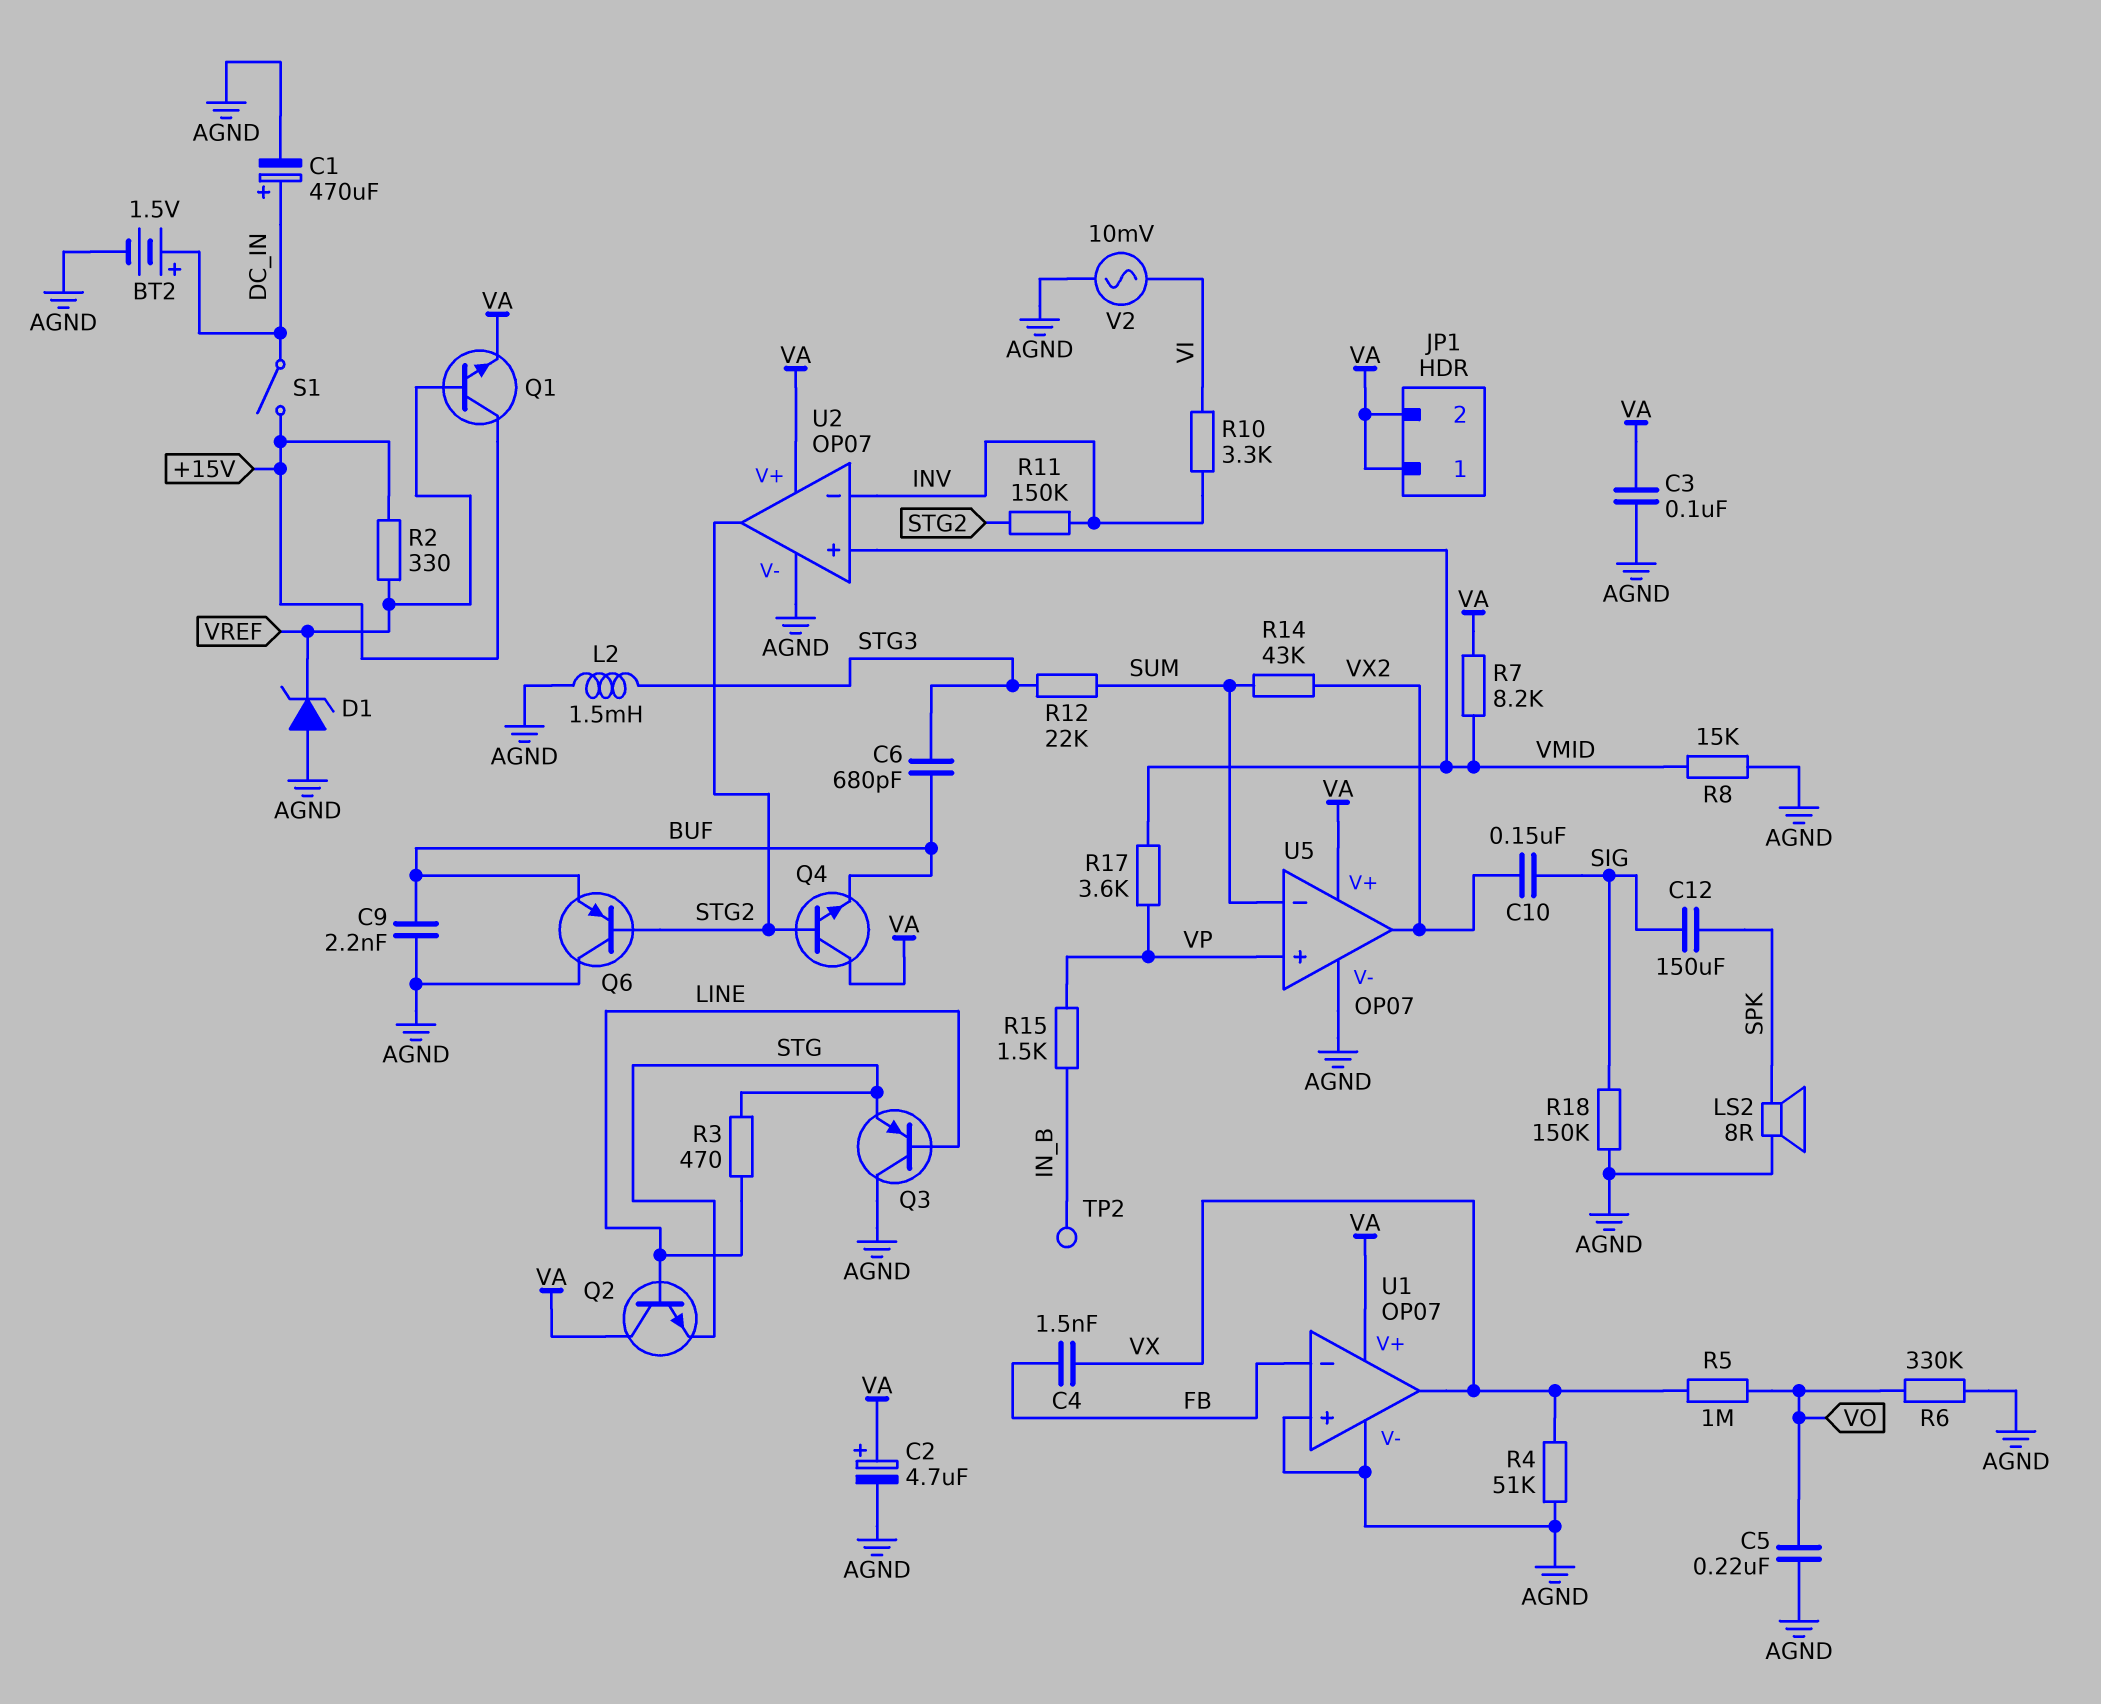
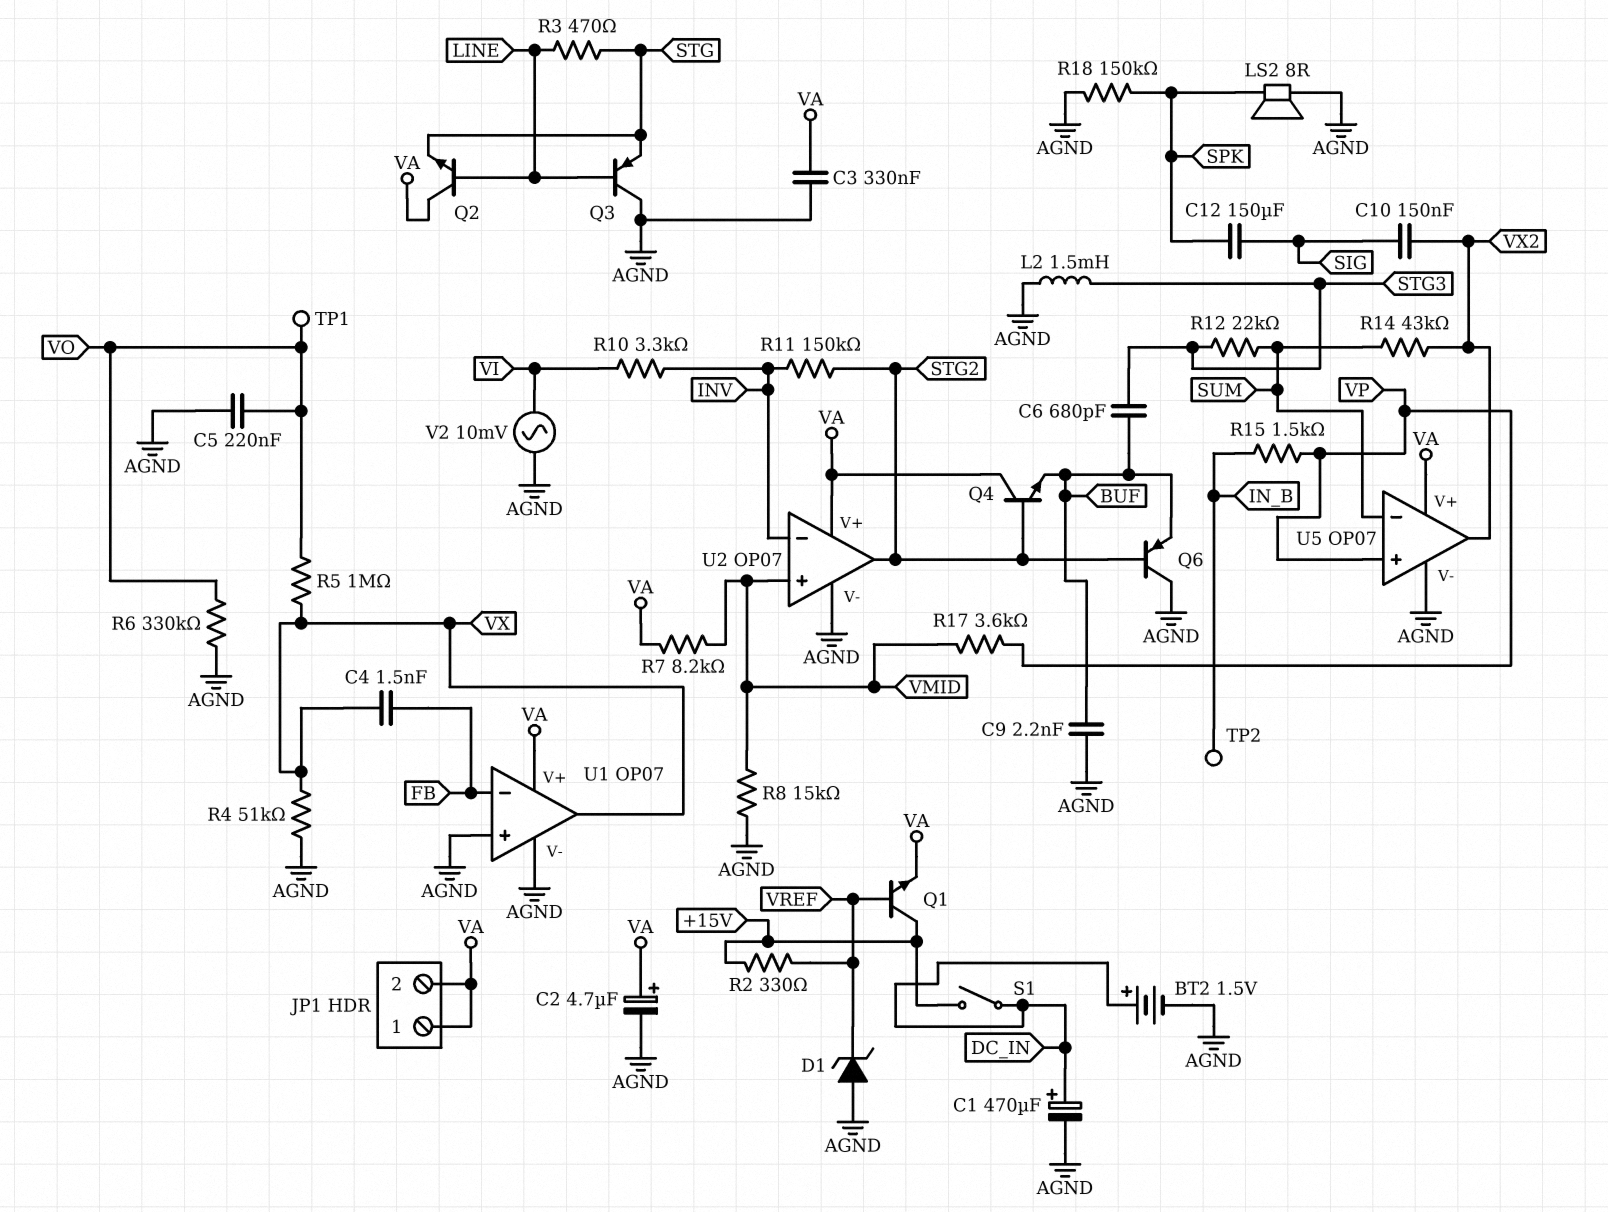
C3: 100nF (AGND, VA) -> 330nF (AGND, VA)
R18: 150k (AGND, SIG) -> 150k (AGND, SPK)
TP1: none -> test point (VO)

